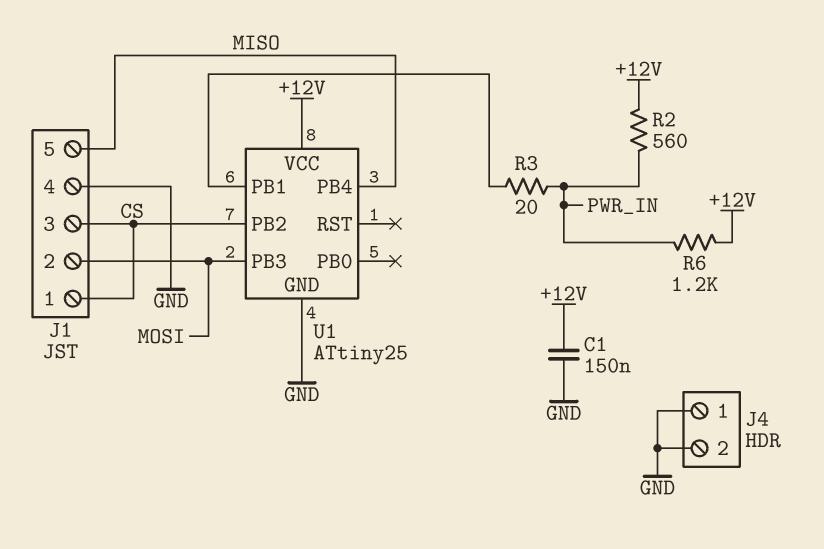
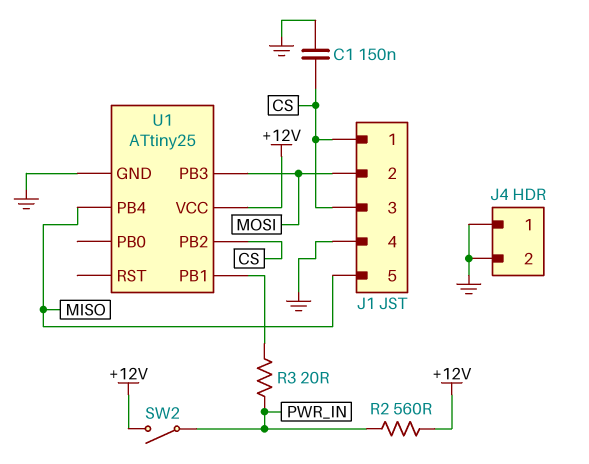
C1: 150nF (+12V, GND) -> 150nF (CS, GND)
R6: 1.2k (+12V, PWR_IN) -> none
SW2: none -> switch (+12V, PWR_IN)

